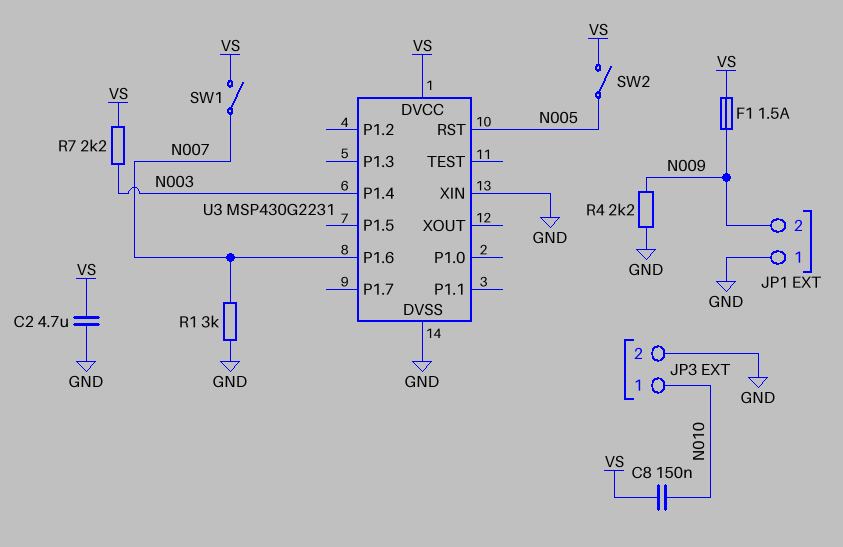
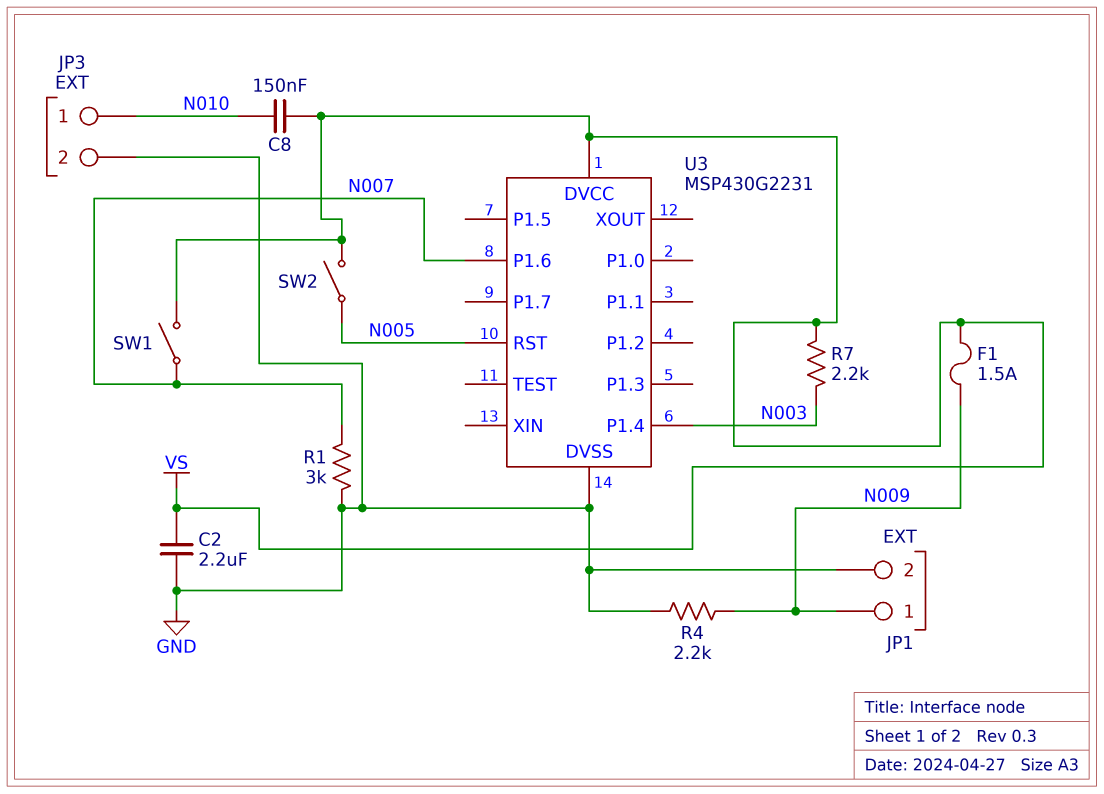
C2: 4.7uF (GND, VS) -> 2.2uF (GND, VS)
JP1 pin 1: GND -> N009
JP1 pin 2: N009 -> GND
U3 pin XIN: GND -> none

